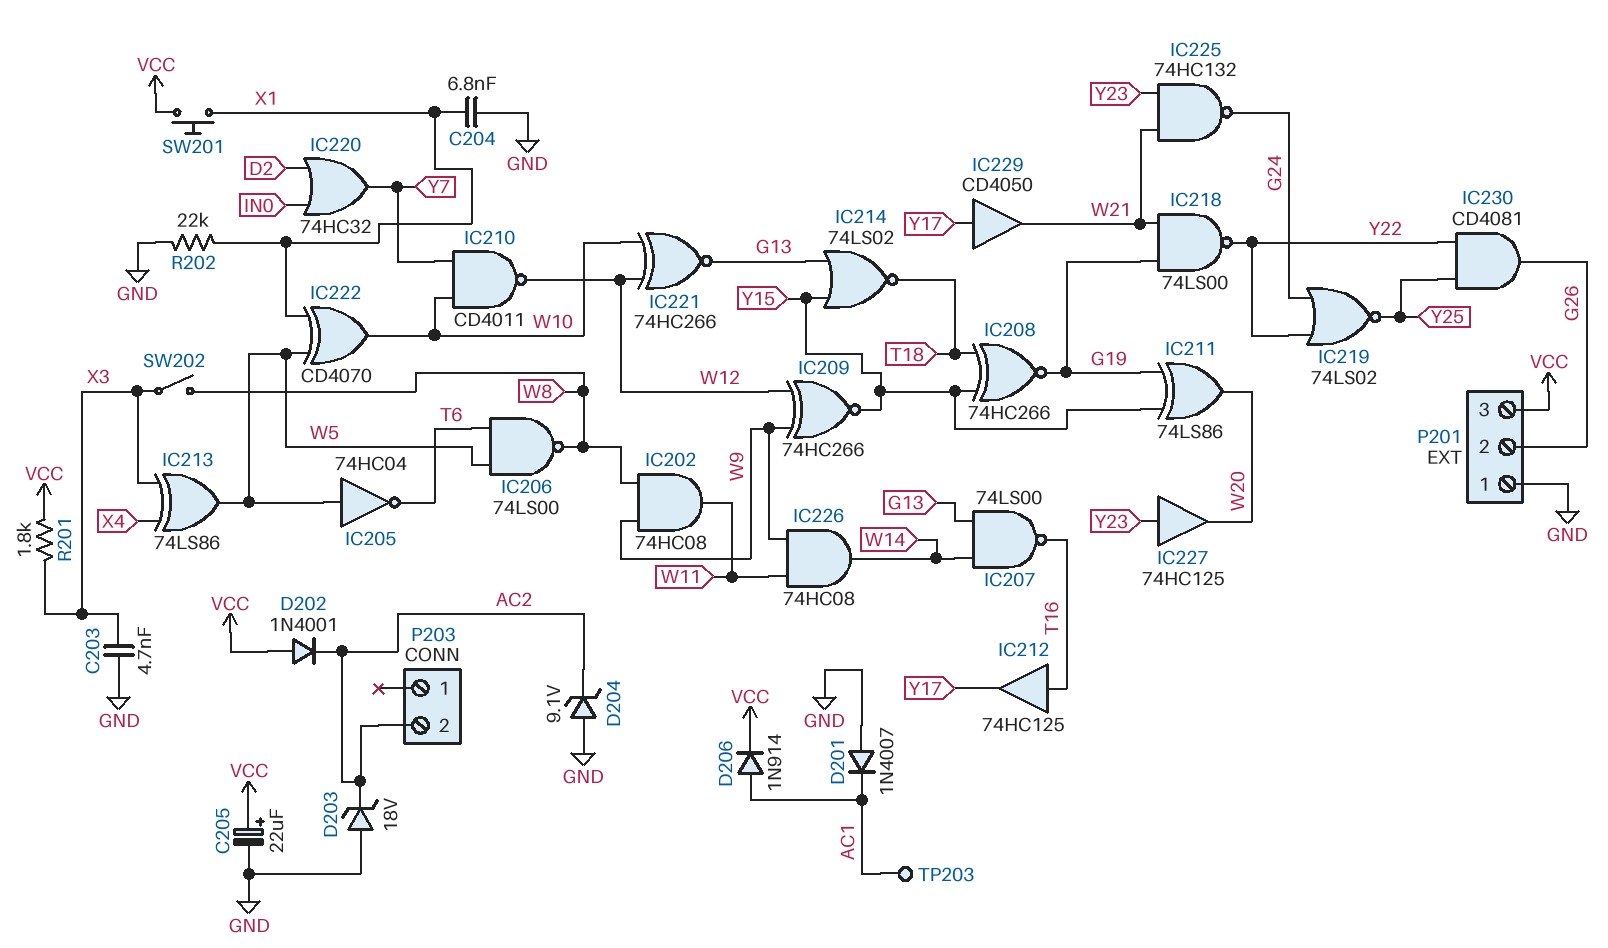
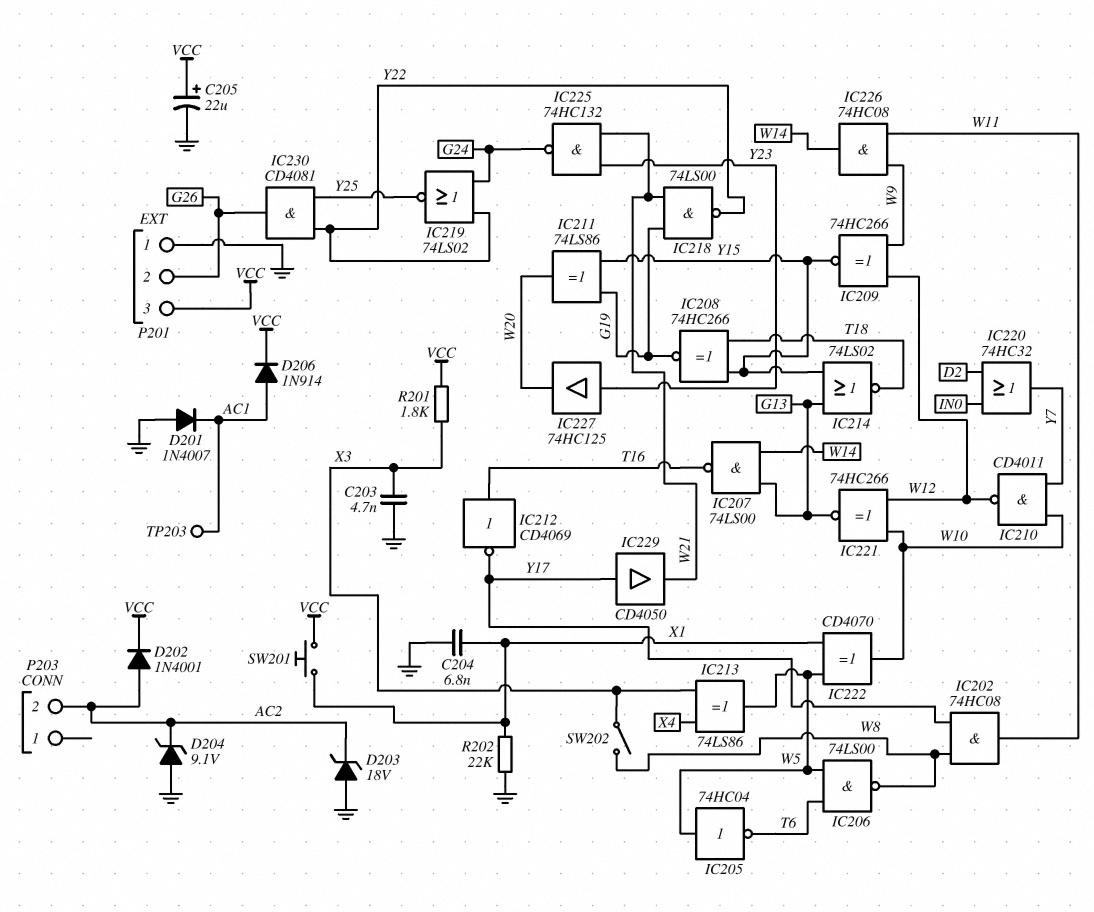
D202: diode 1N4001 (A VCC, K AC2) -> diode 1N4001 (A AC2, K VCC)
IC202: AND 74HC08 (in W8, in W9, out W11) -> AND 74HC08 (in W8, in Y17, out W11)
IC212: buffer 74HC125 (in T16, out Y17) -> NOT CD4069 (in T16, out Y17)

